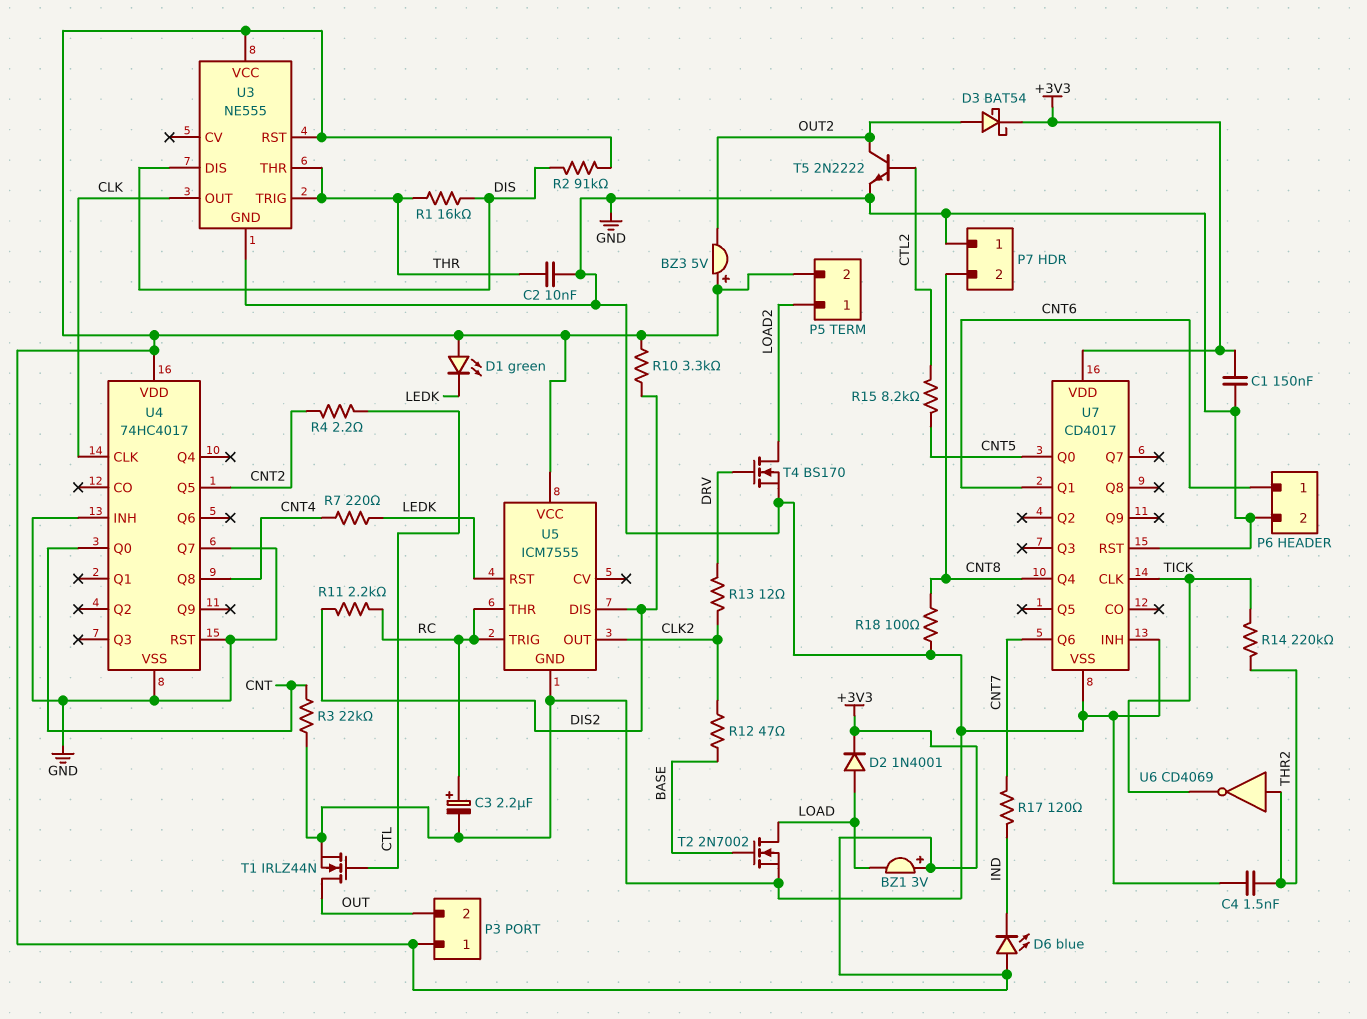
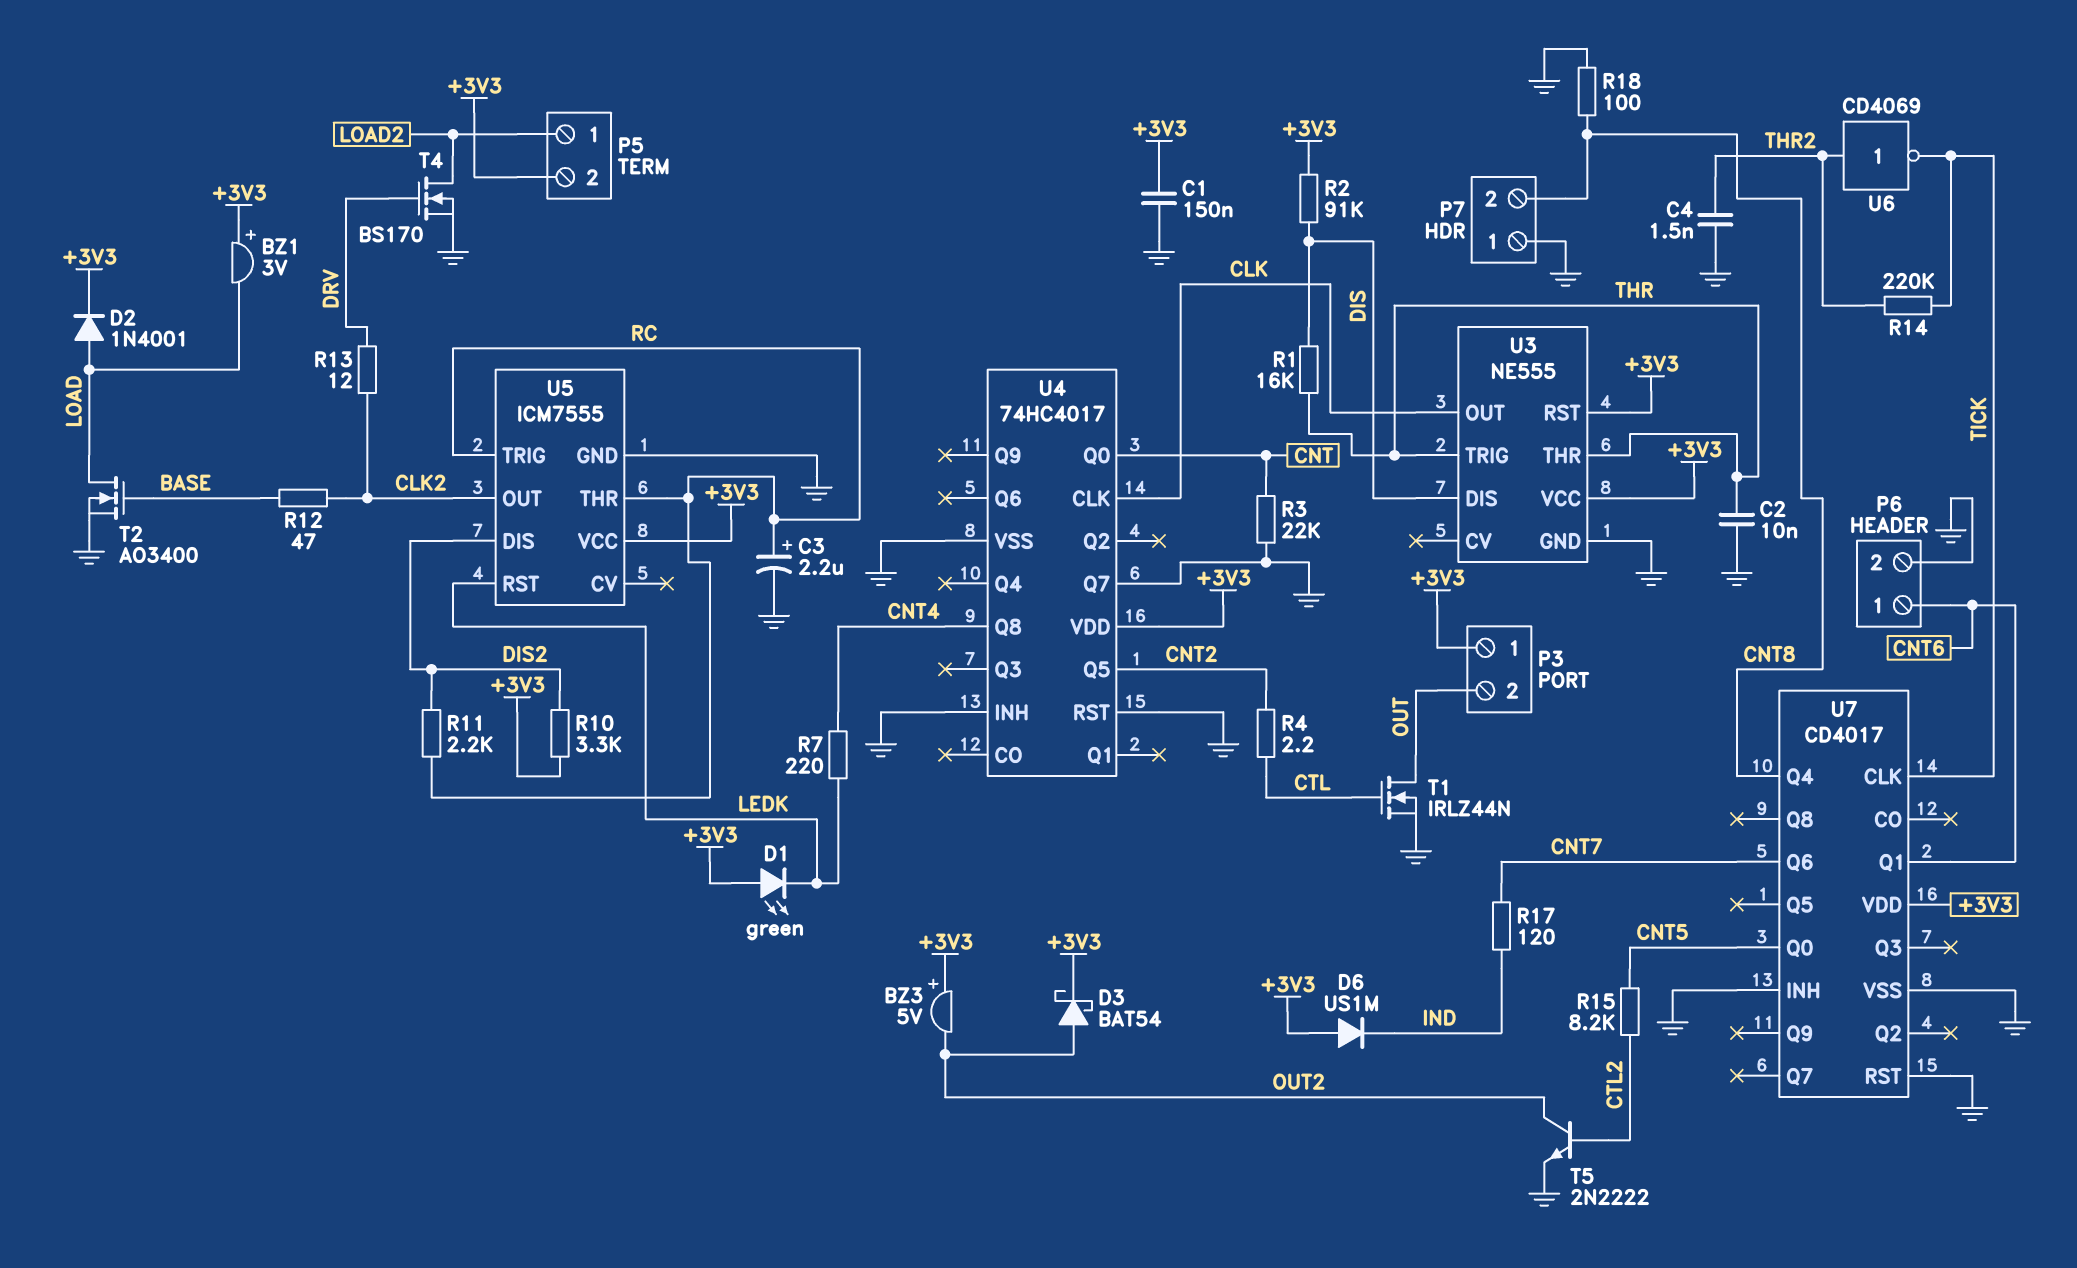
D6: LED blue (A +3V3, K IND) -> diode US1M (A +3V3, K IND)
T2: NMOS 2N7002 (G BASE, D LOAD, S GND) -> NMOS AO3400 (G BASE, D LOAD, S GND)

